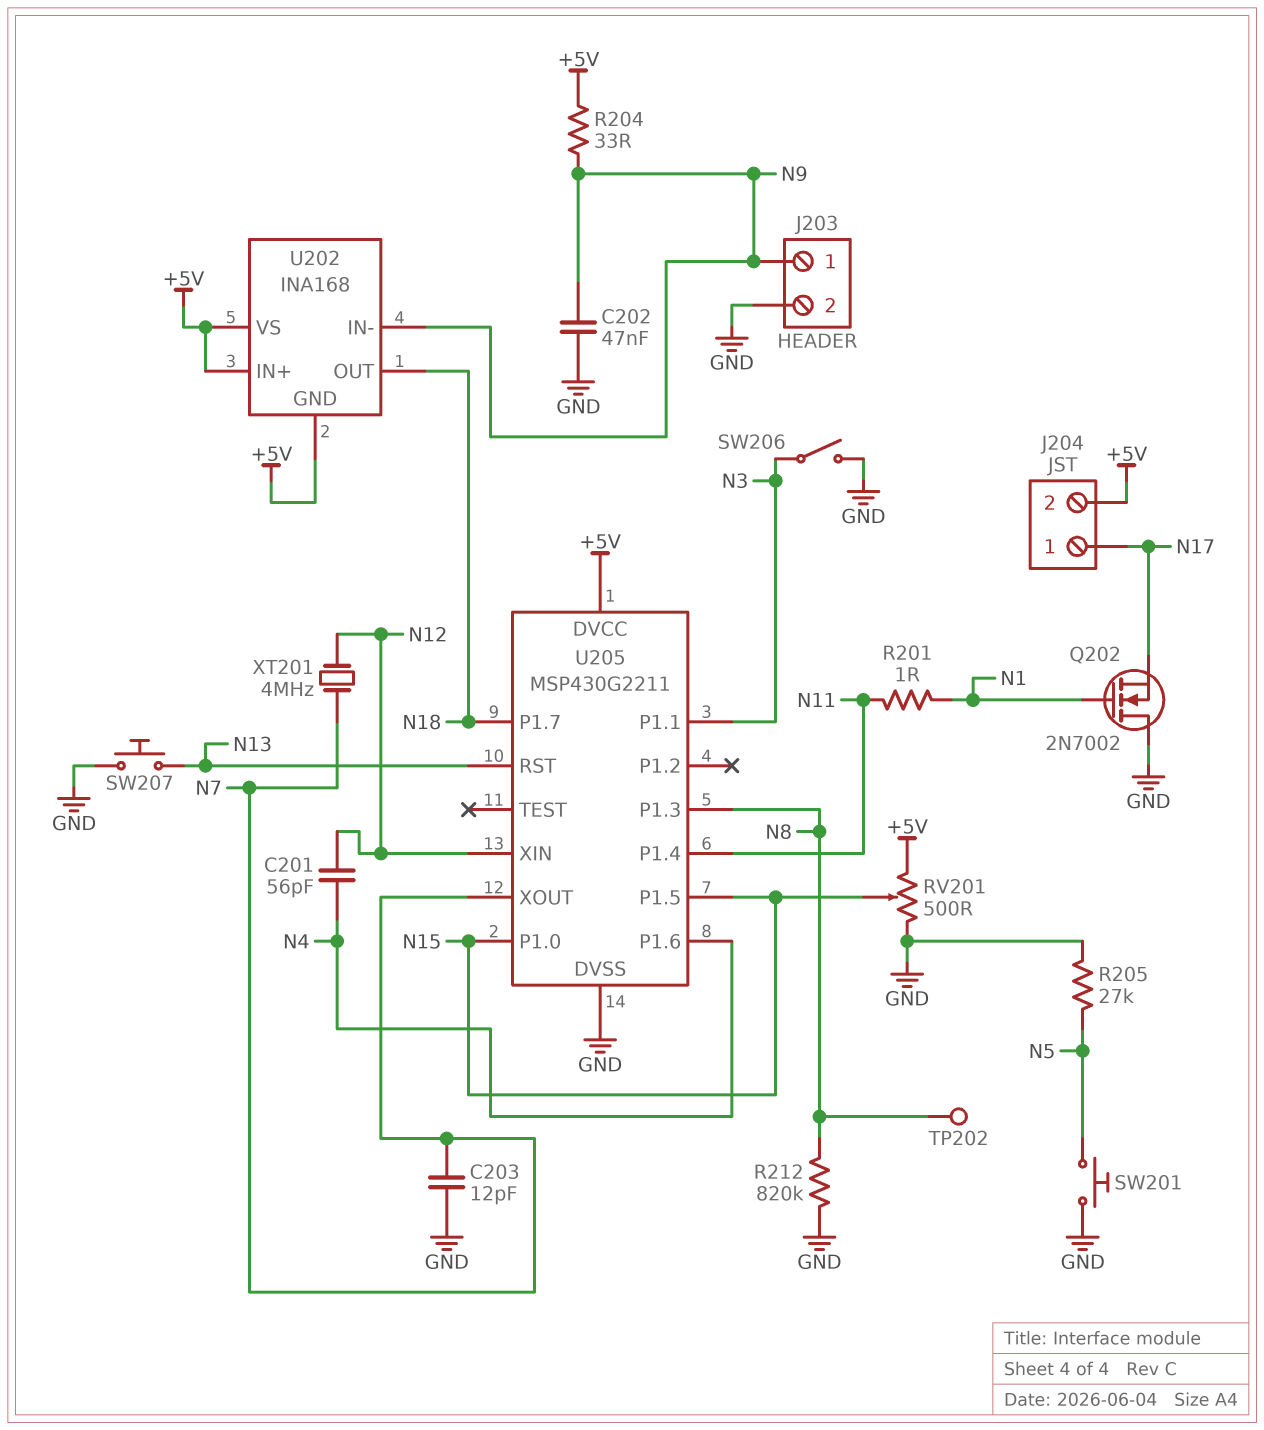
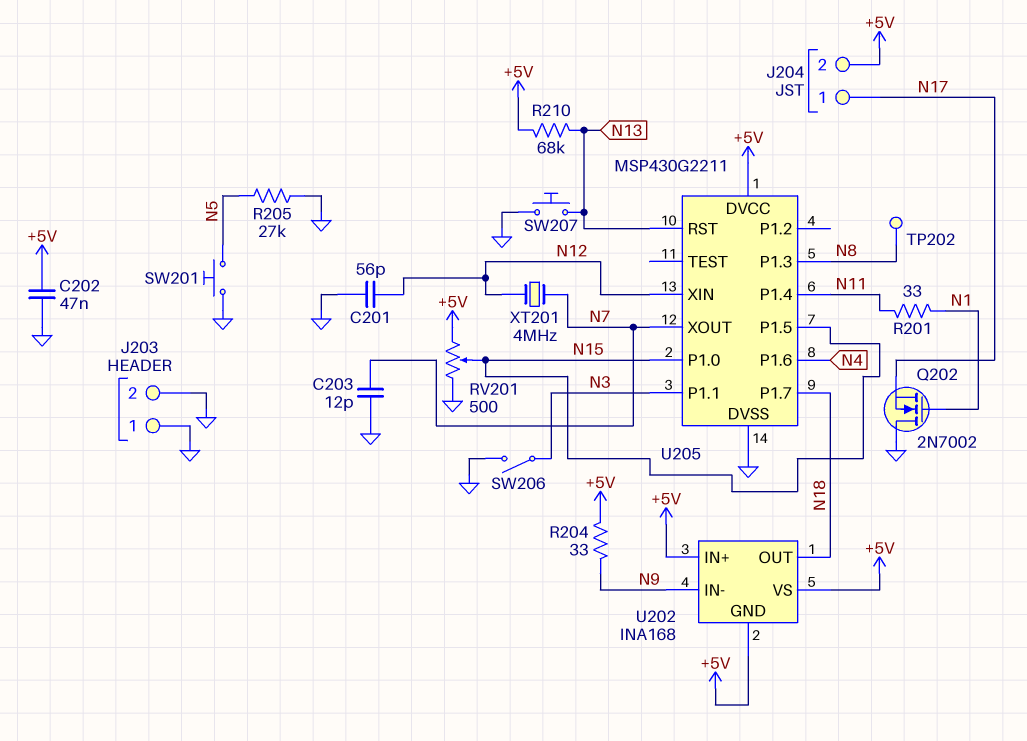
C201: 56pF (N4, N12) -> 56pF (GND, N12)
C202: 47nF (GND, N9) -> 47nF (+5V, GND)
J203 pin 1: N9 -> GND
R201: 1 (N1, N11) -> 33 (N1, N11)
R210: none -> 68k (+5V, N13)
R212: 820k (GND, N8) -> none

